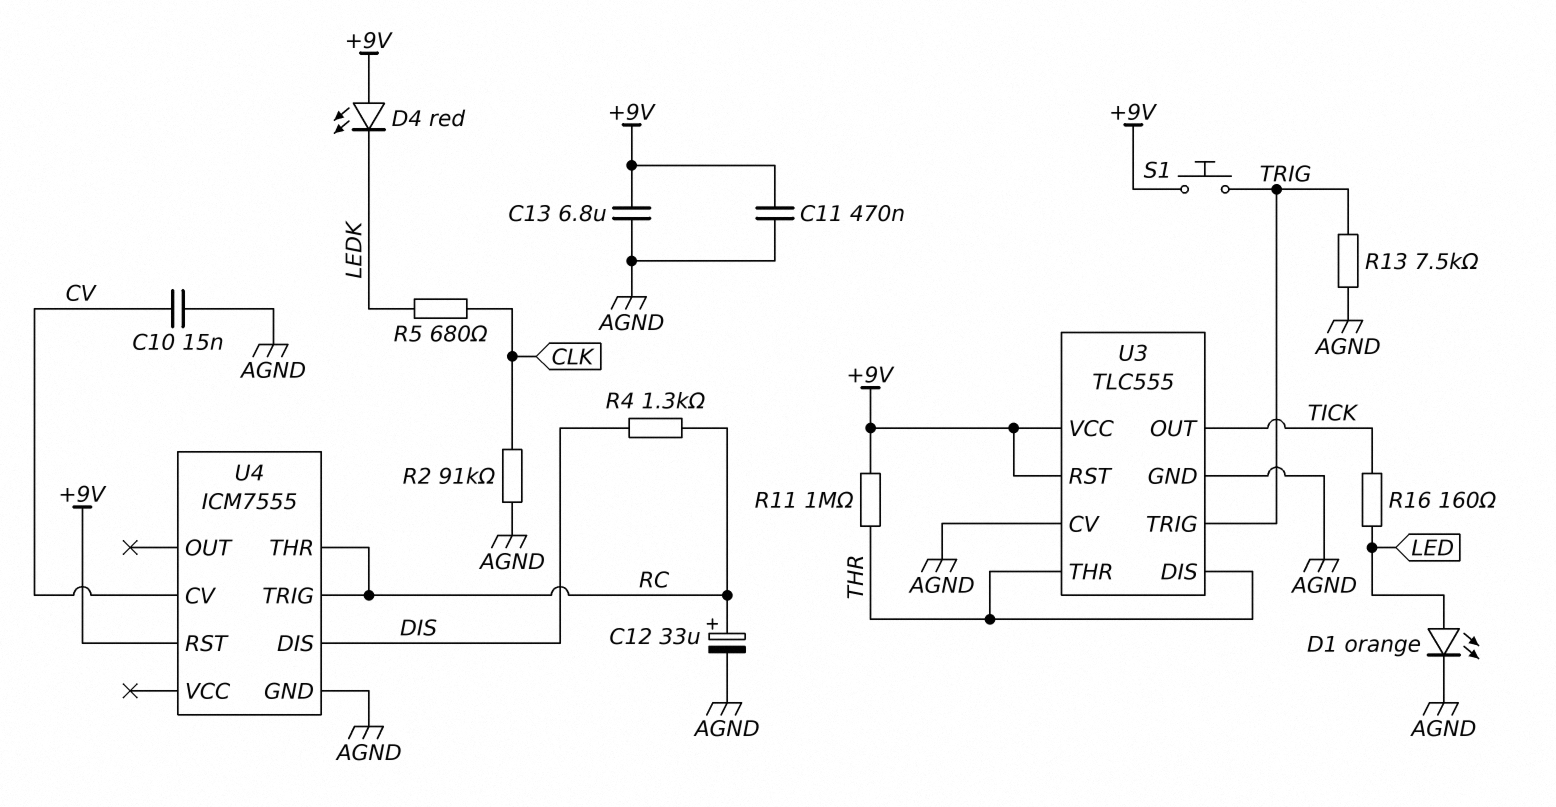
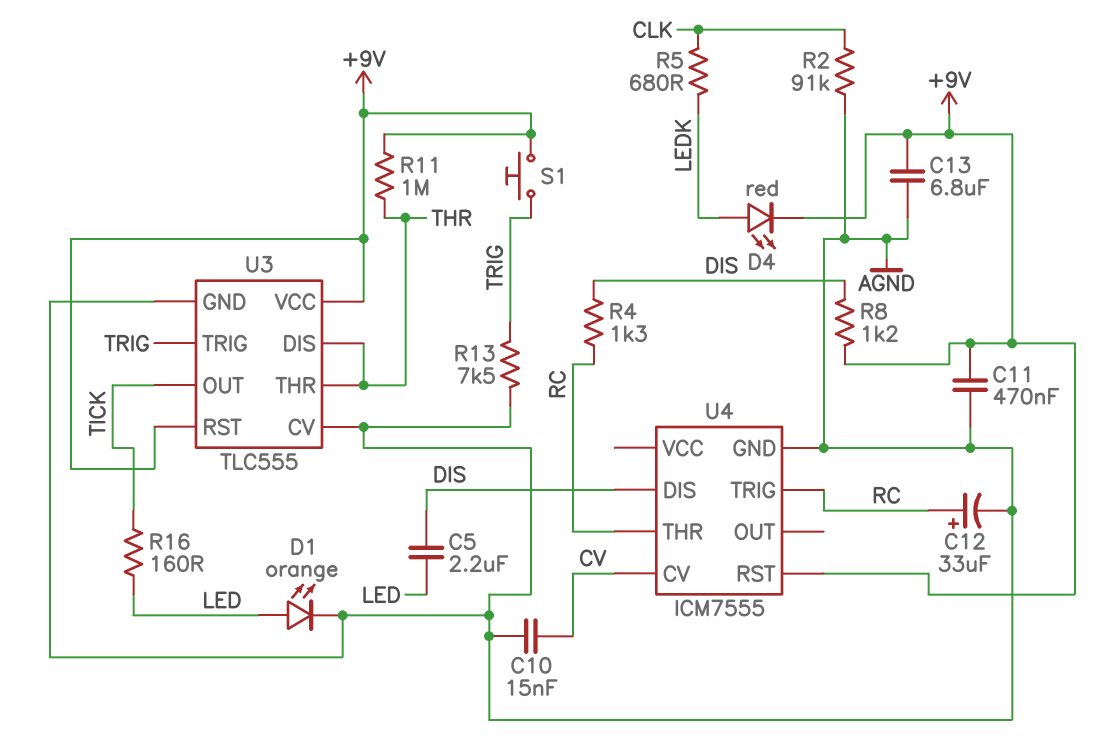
C5: none -> 2.2uF (DIS, LED)
D4: LED red (A +9V, K LEDK) -> LED red (A LEDK, K +9V)
R8: none -> 1.2k (+9V, DIS)

